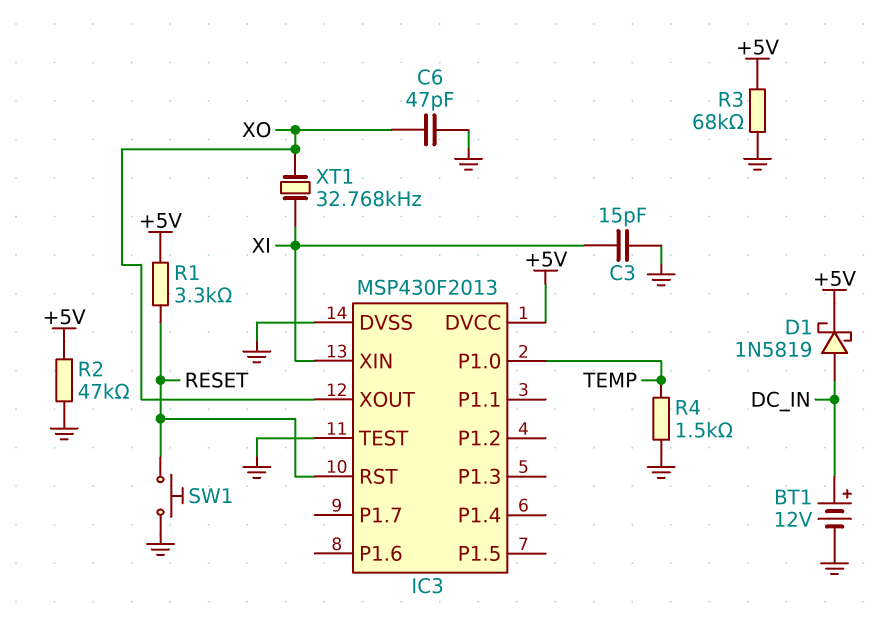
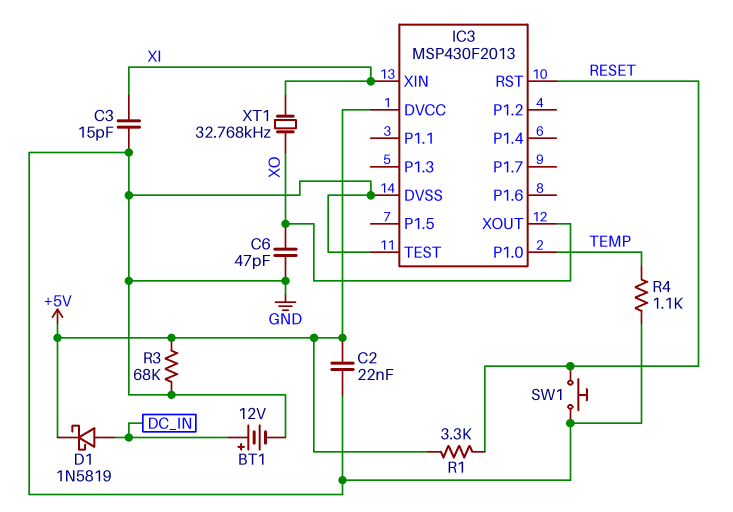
C2: none -> 22nF (+5V, GND)
R2: 47k (+5V, GND) -> none
R4: 1.5k (GND, TEMP) -> 1.1k (GND, TEMP)

